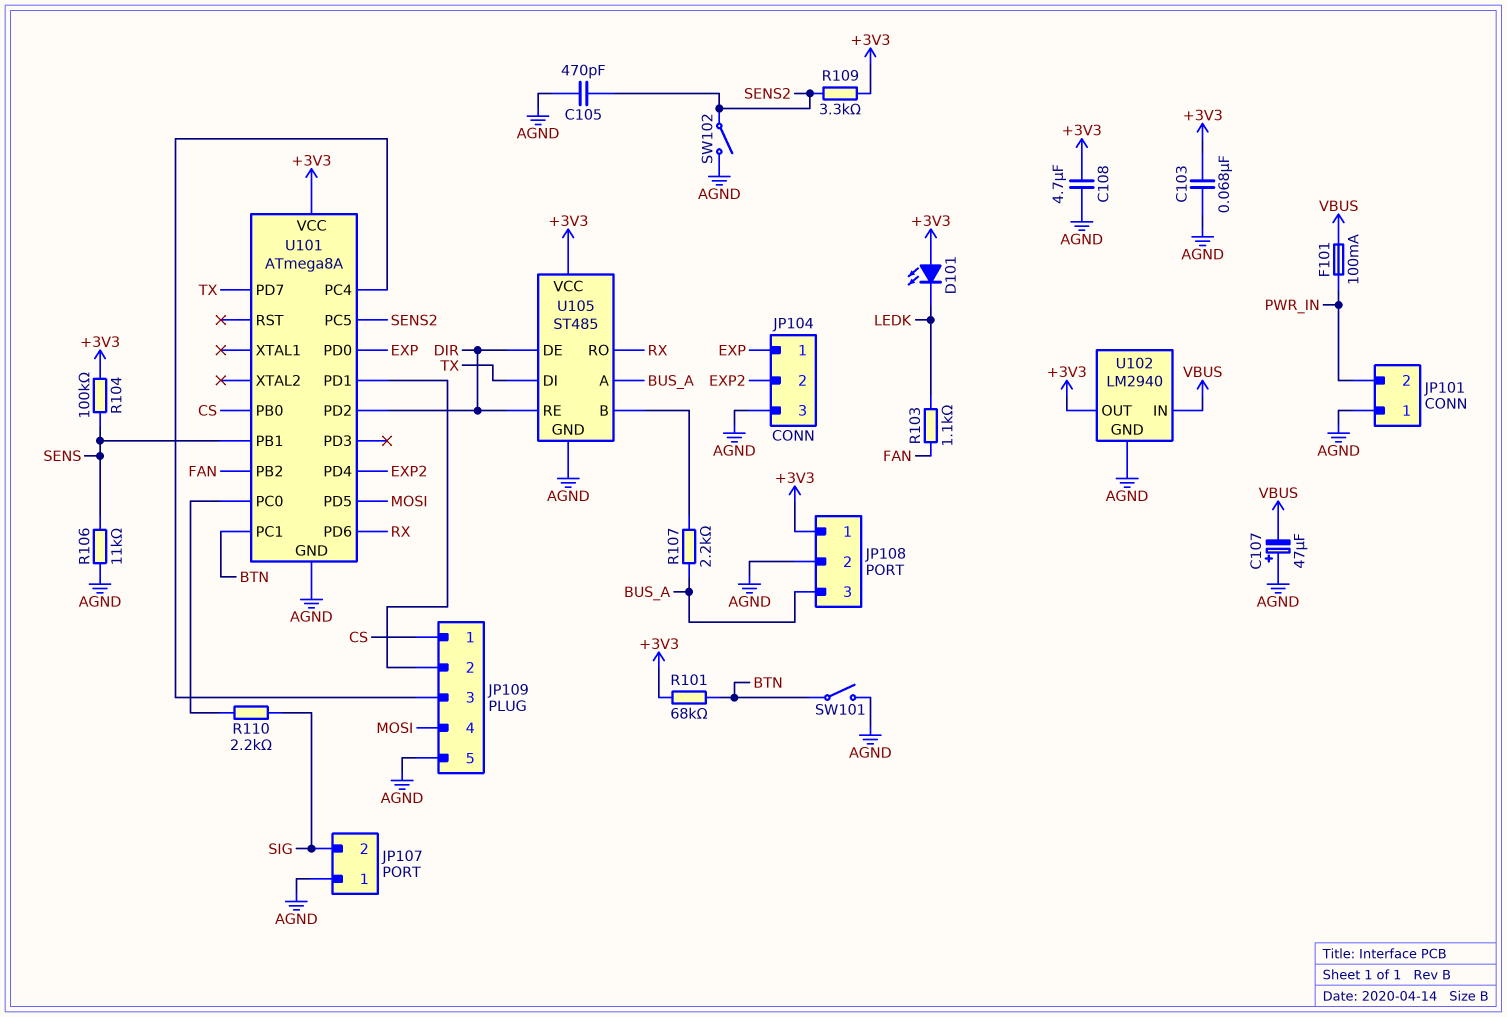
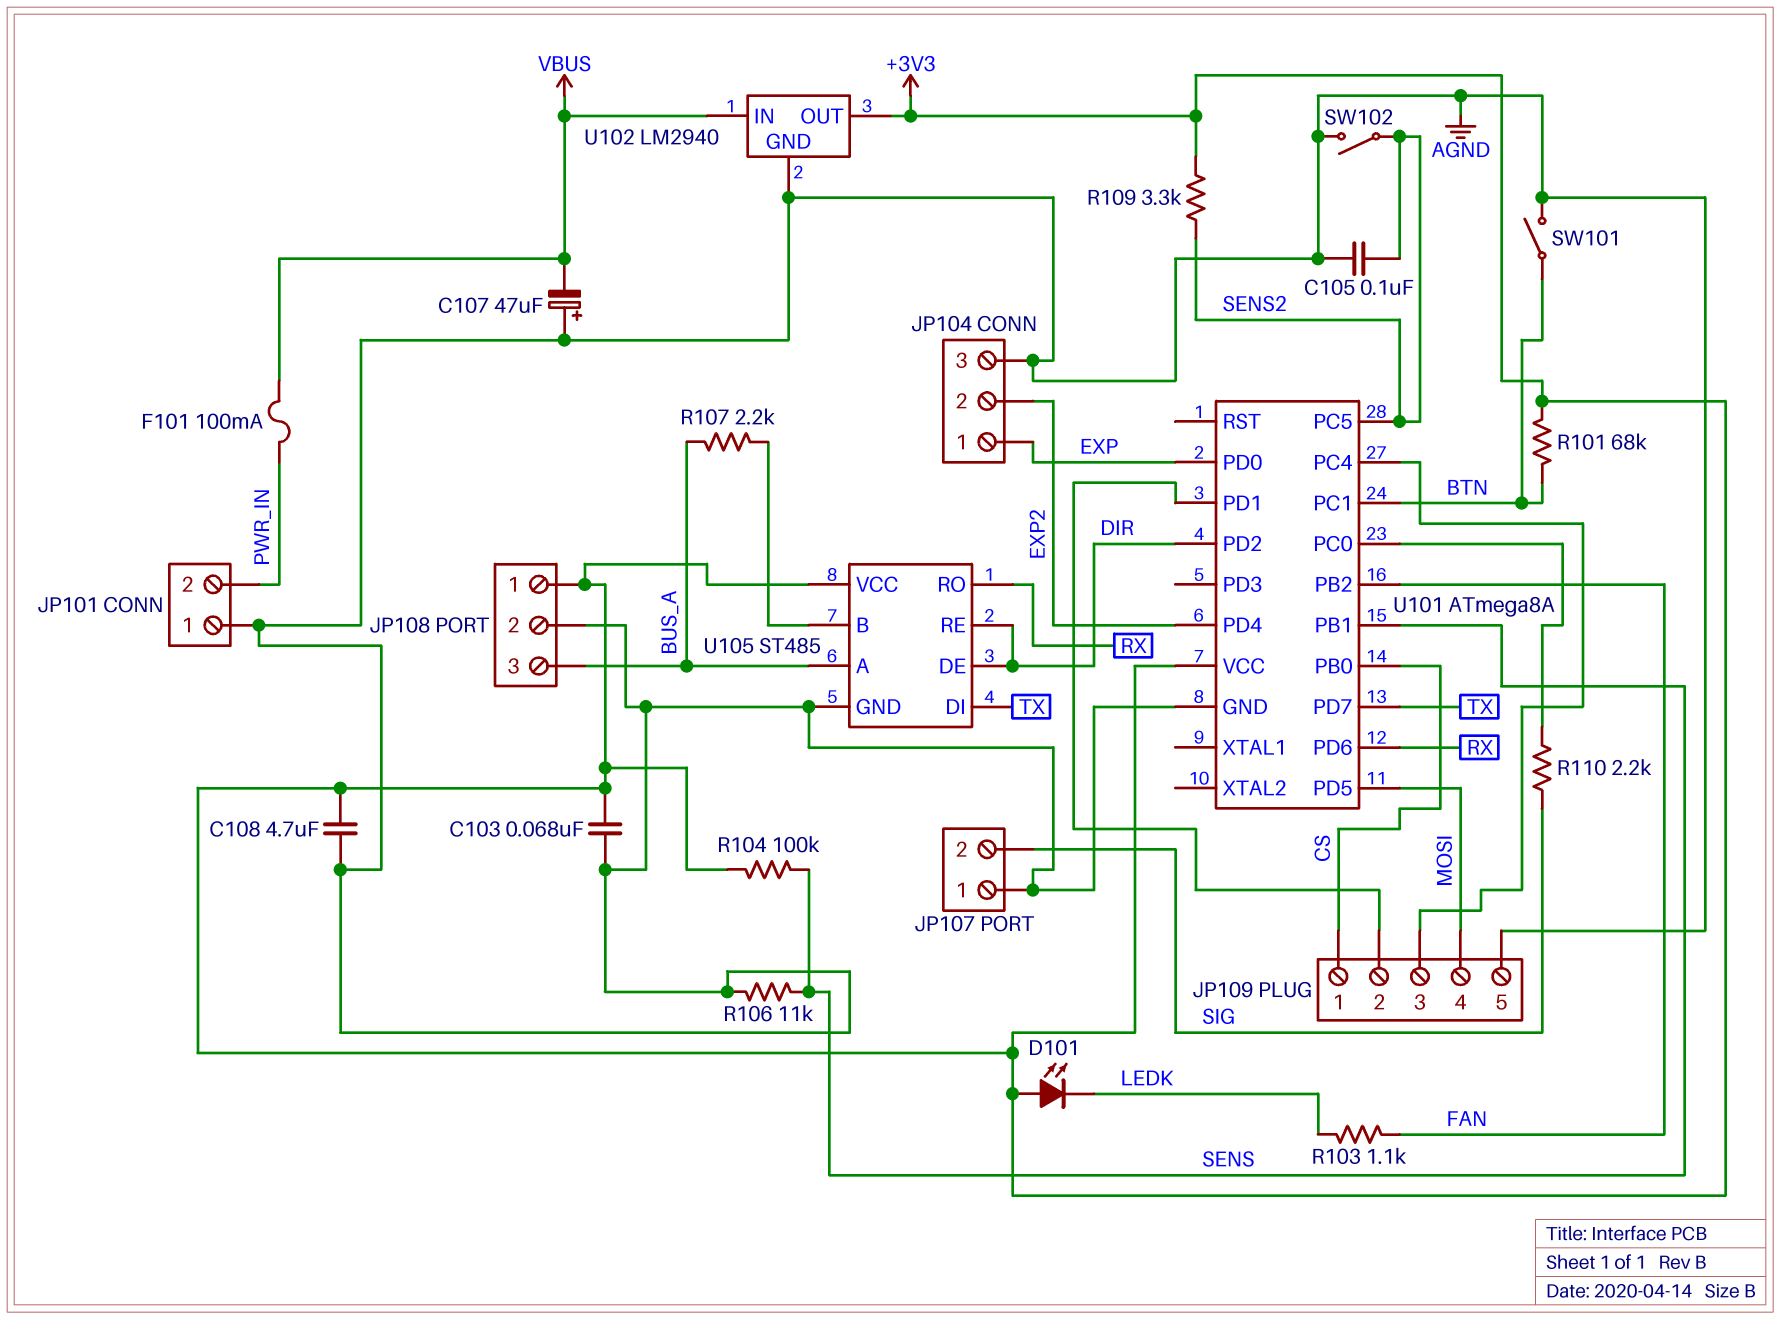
C105: 470pF (AGND, SENS2) -> 100nF (AGND, SENS2)

